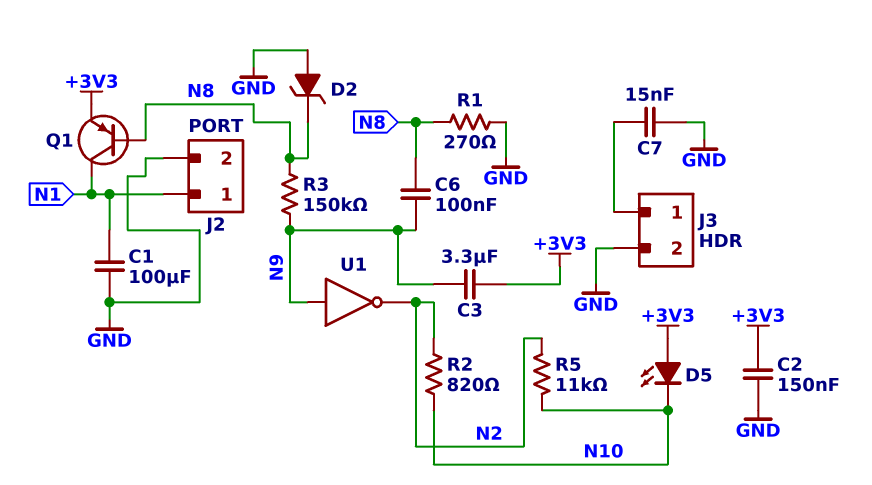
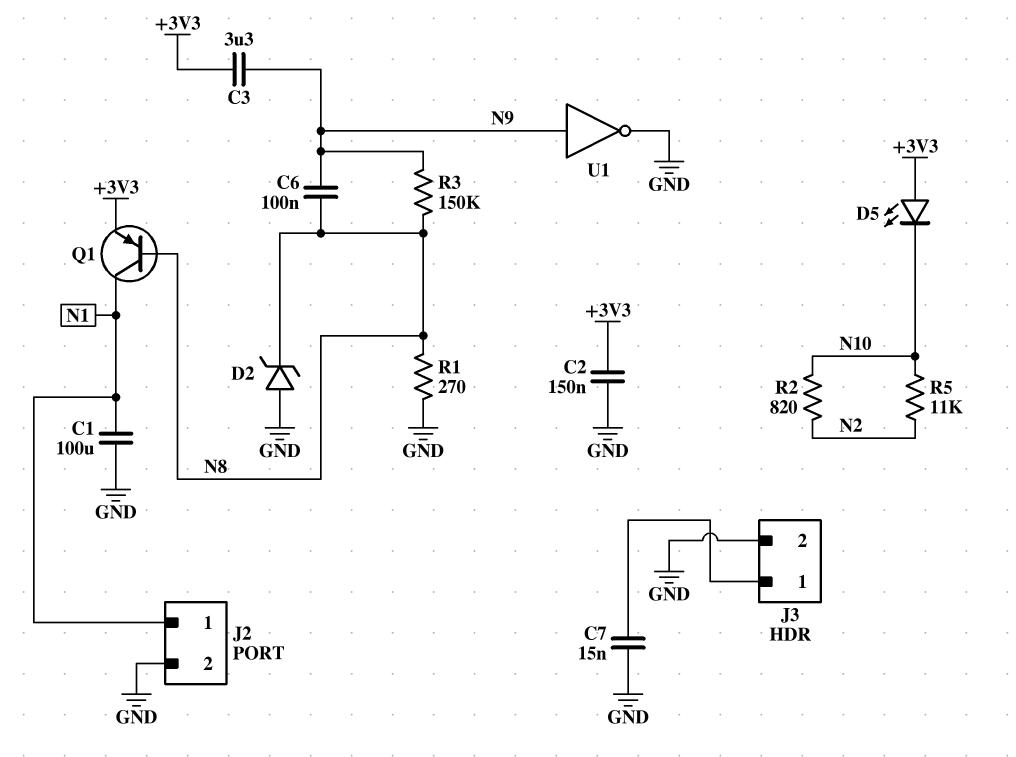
U1: NOT (in N9, out N2) -> NOT (in N9, out GND)

